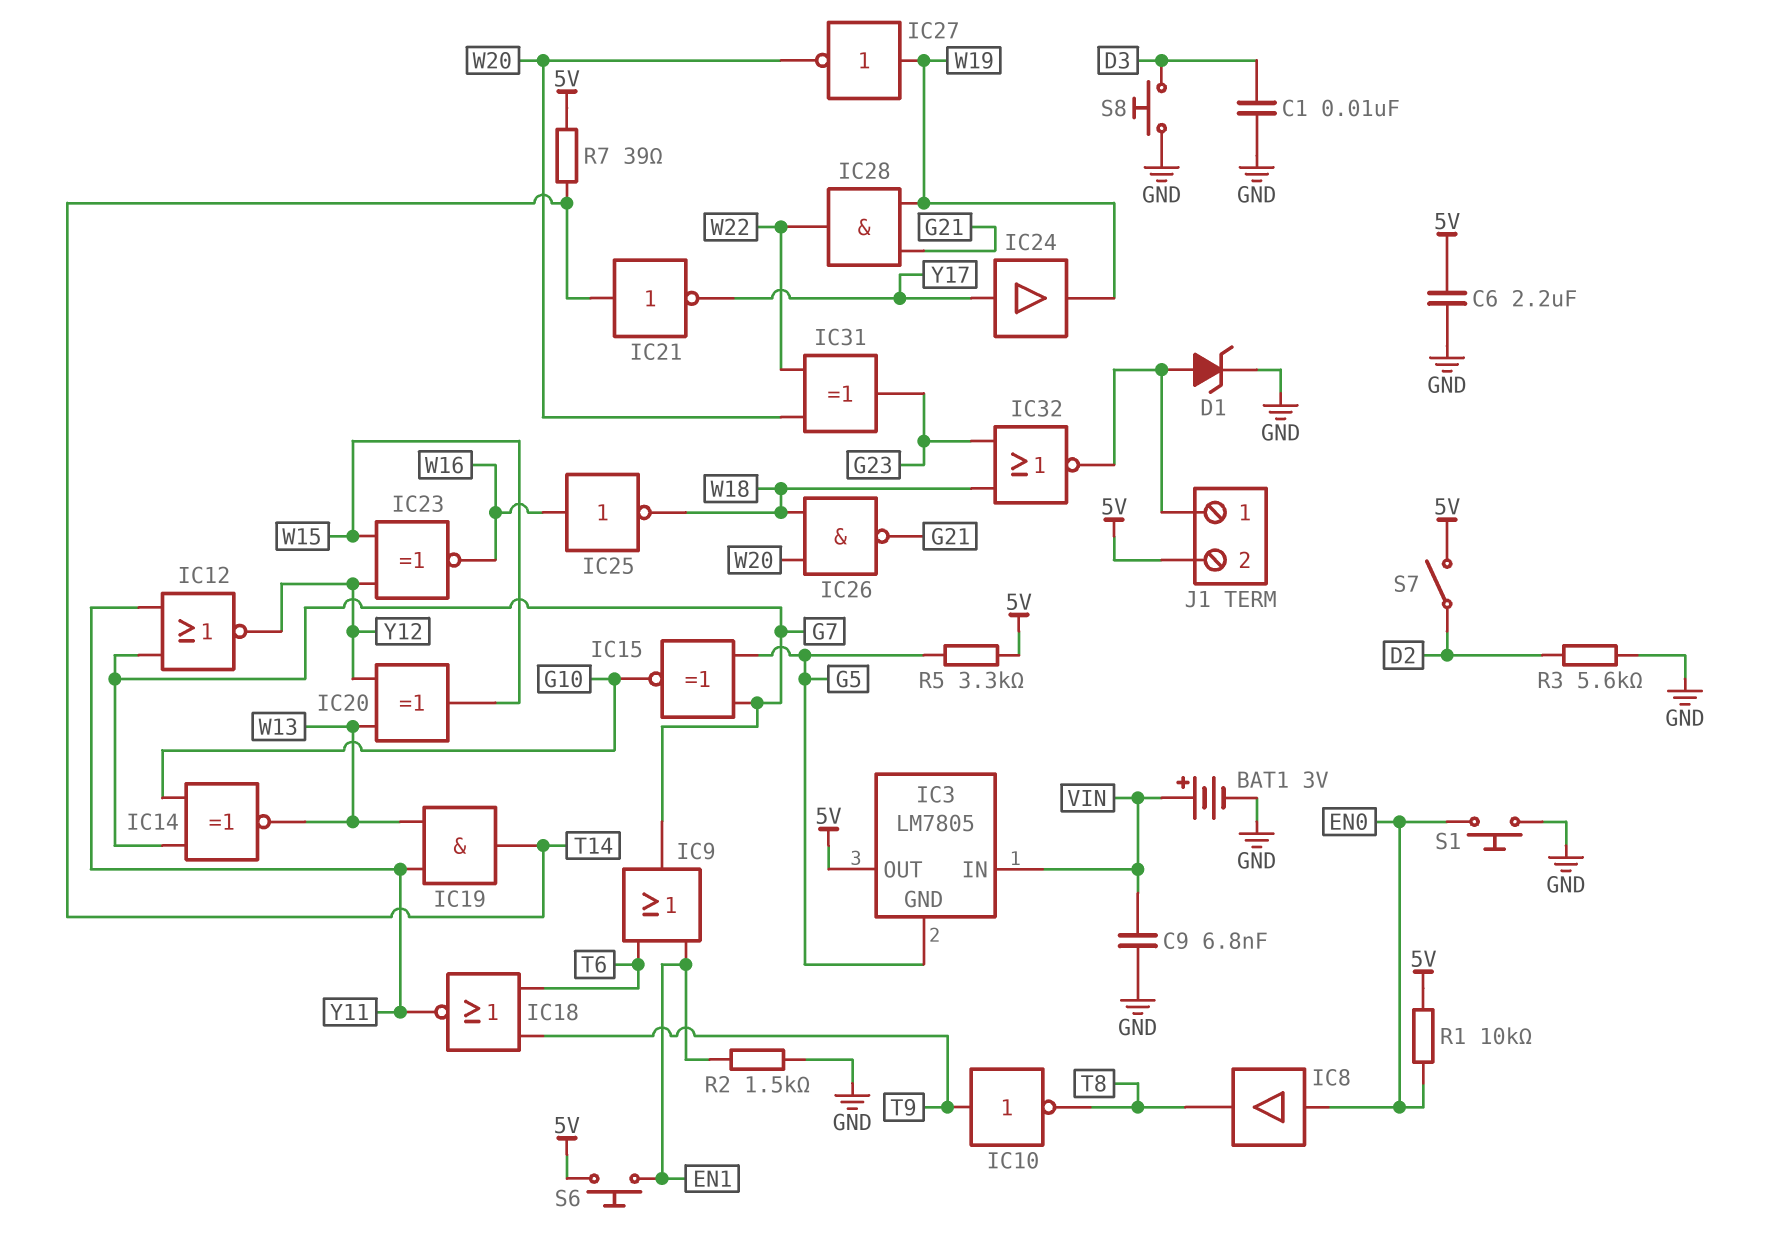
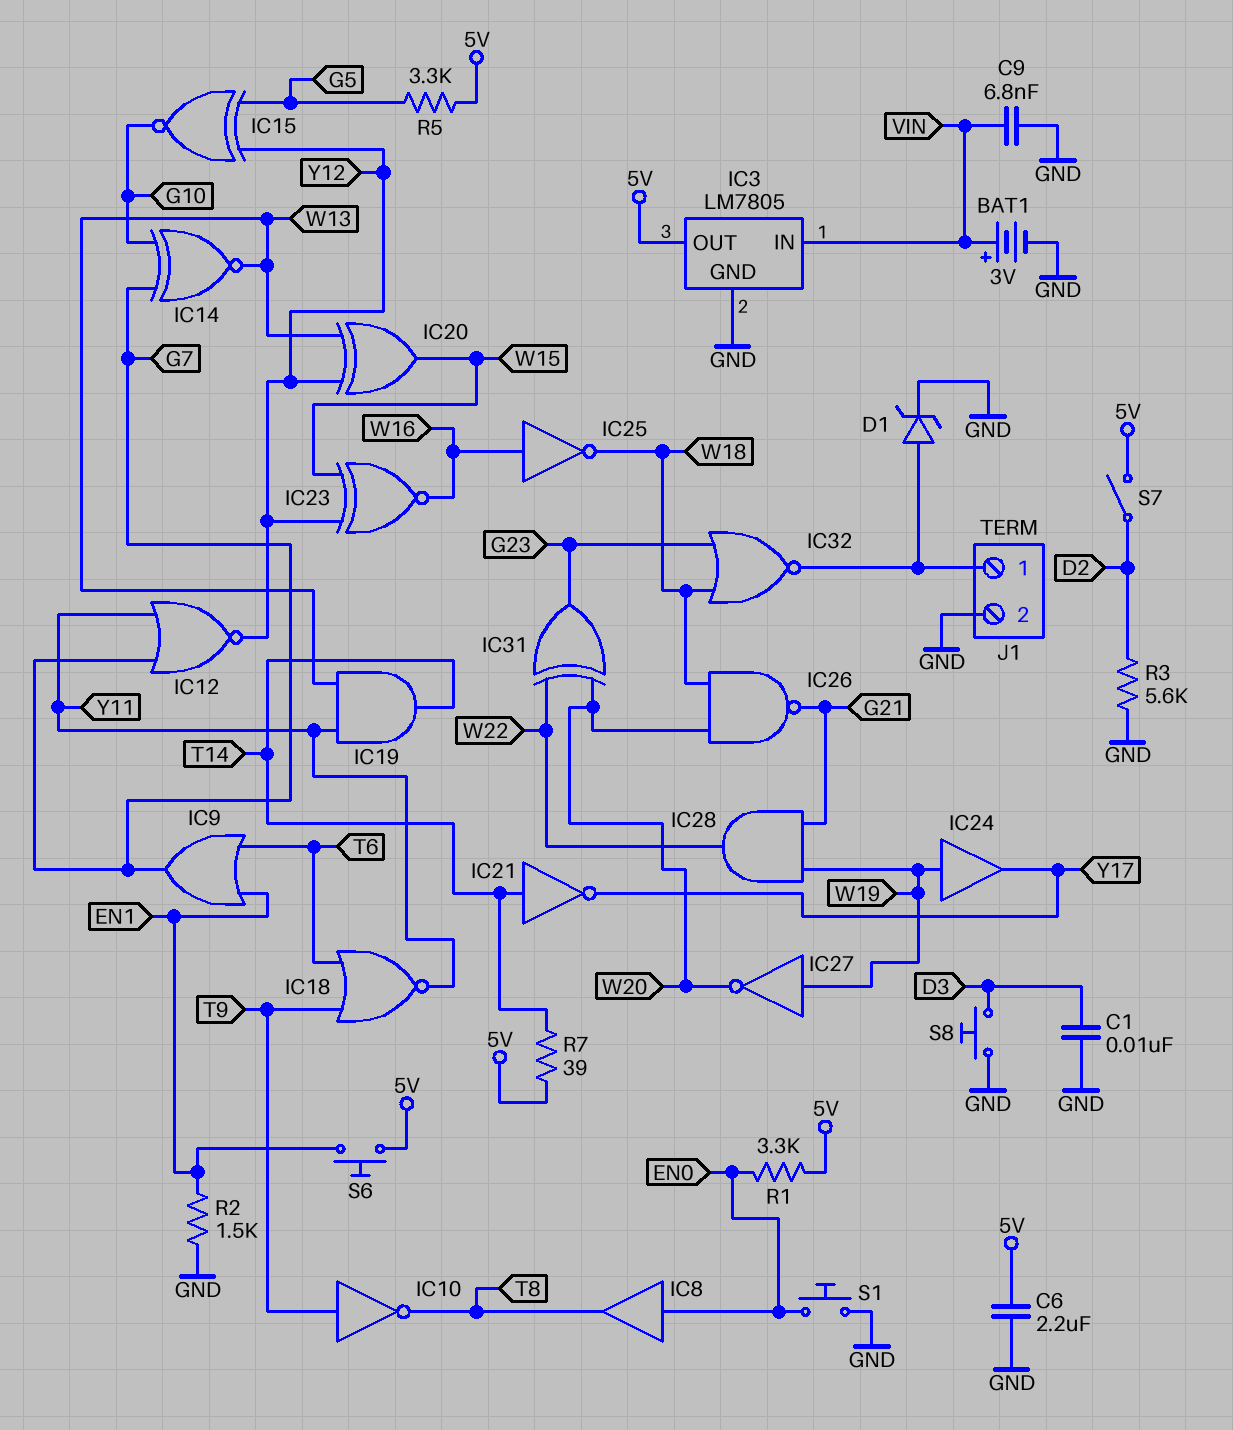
IC3 pin GND: G5 -> GND
IC15: XNOR (in G5, in G7, out G10) -> XNOR (in G5, in Y12, out G10)
IC24: buffer (in Y17, out W19) -> buffer (in W19, out Y17)
J1 pin 2: 5V -> GND
R1: 10k (5V, EN0) -> 3.3k (5V, EN0)

